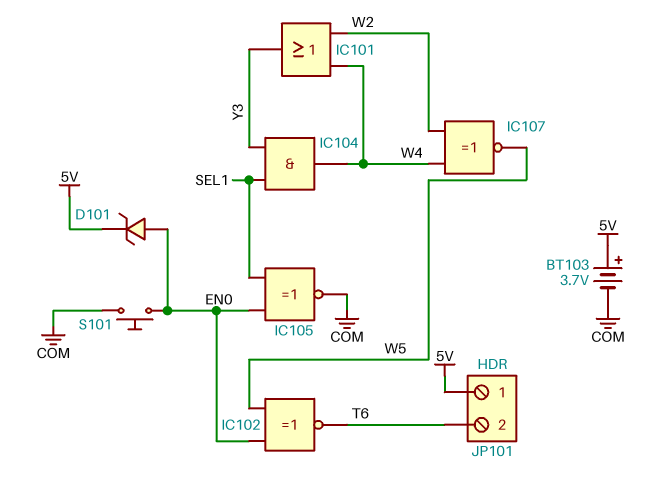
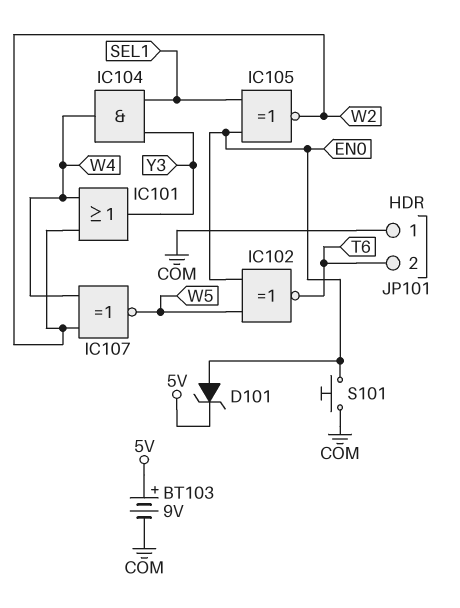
BT103: 3.7V (plus 5V, minus COM) -> 9V (plus 5V, minus COM)
IC105: XNOR (in EN0, in SEL1, out COM) -> XNOR (in EN0, in SEL1, out W2)
JP101 pin 1: 5V -> COM

